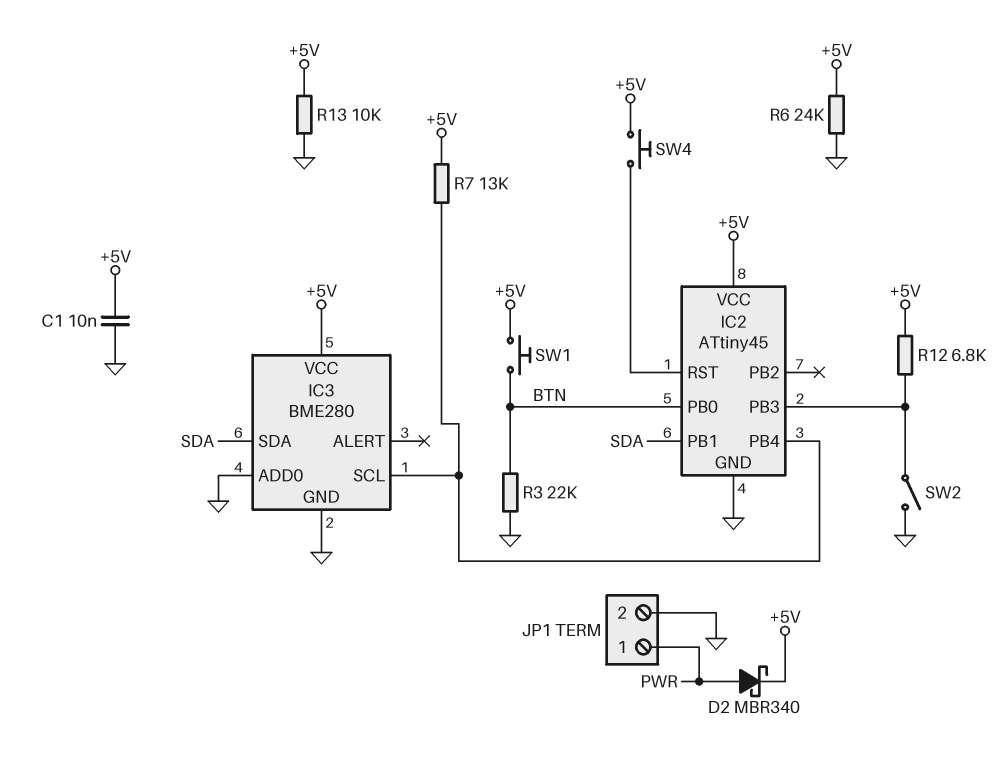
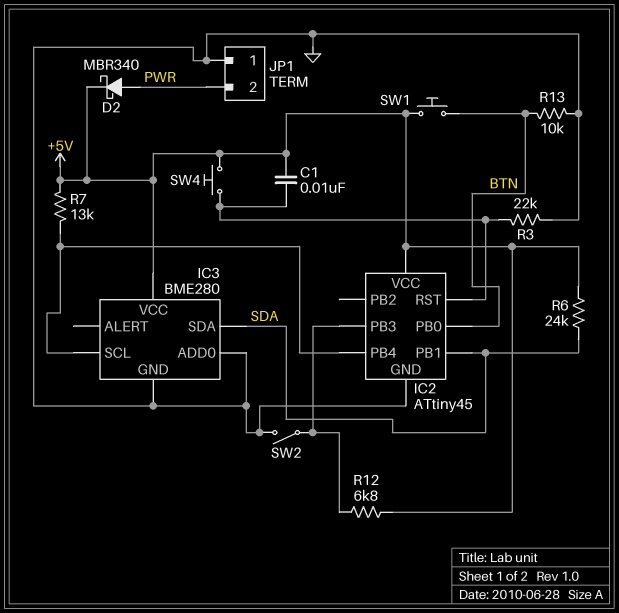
C1: 10nF (+5V, GND) -> 10nF (+5V, IC2/RST)
JP1 pin 1: PWR -> GND
JP1 pin 2: GND -> PWR
R3: 22k (BTN, GND) -> 22k (GND, IC2/RST)
R6: 24k (+5V, GND) -> 24k (+5V, SDA)
R13: 10k (+5V, GND) -> 10k (BTN, GND)

